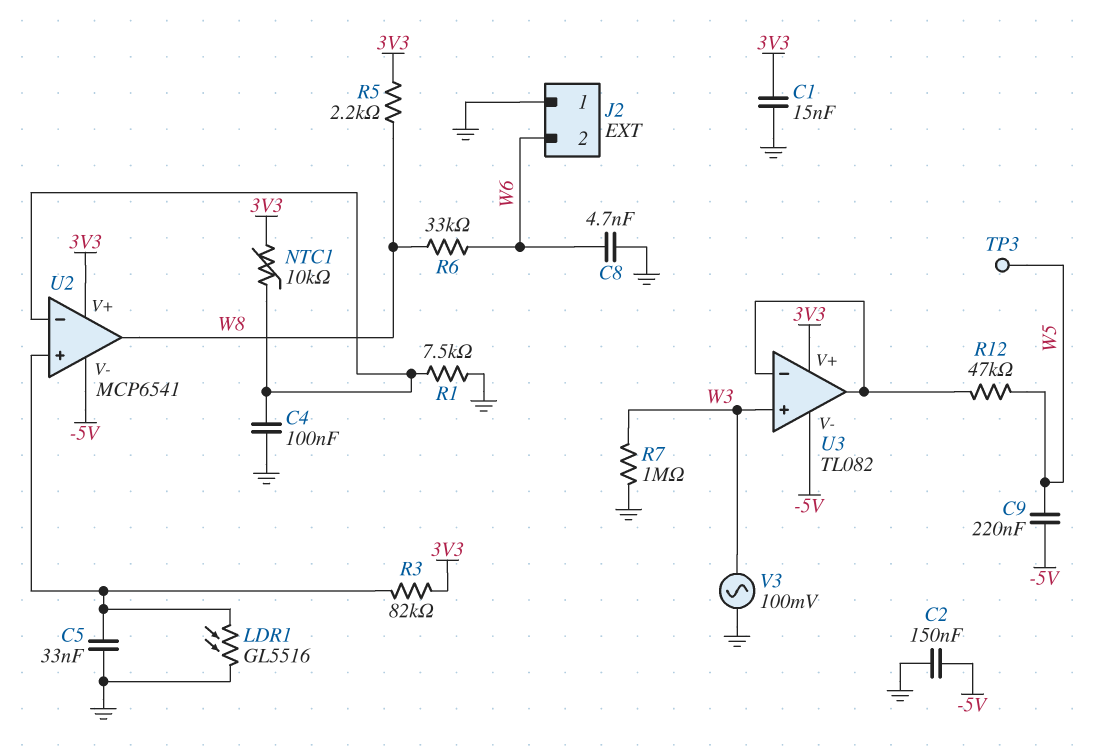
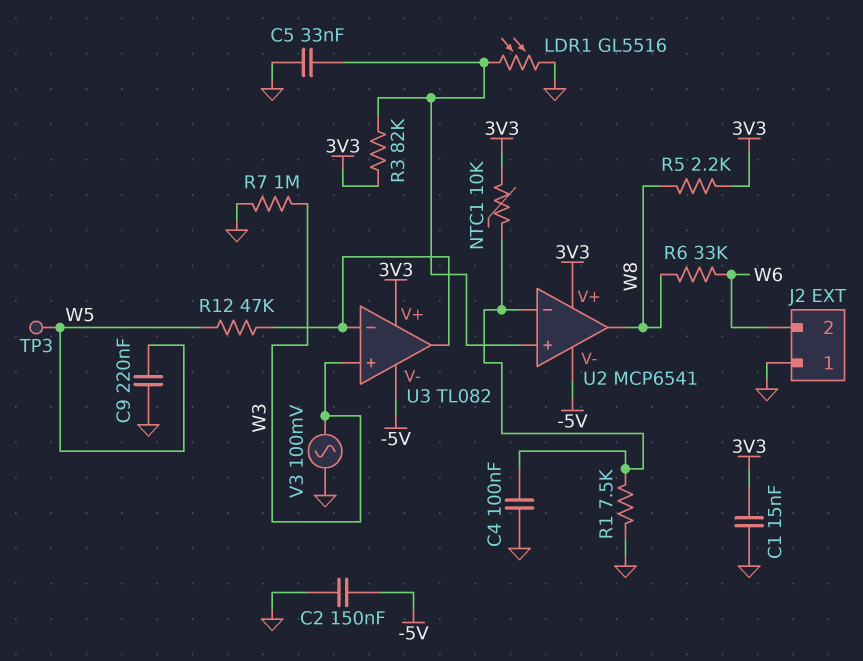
C8: 4.7nF (GND, W6) -> none
C9: 220nF (-5V, W5) -> 220nF (GND, W5)

